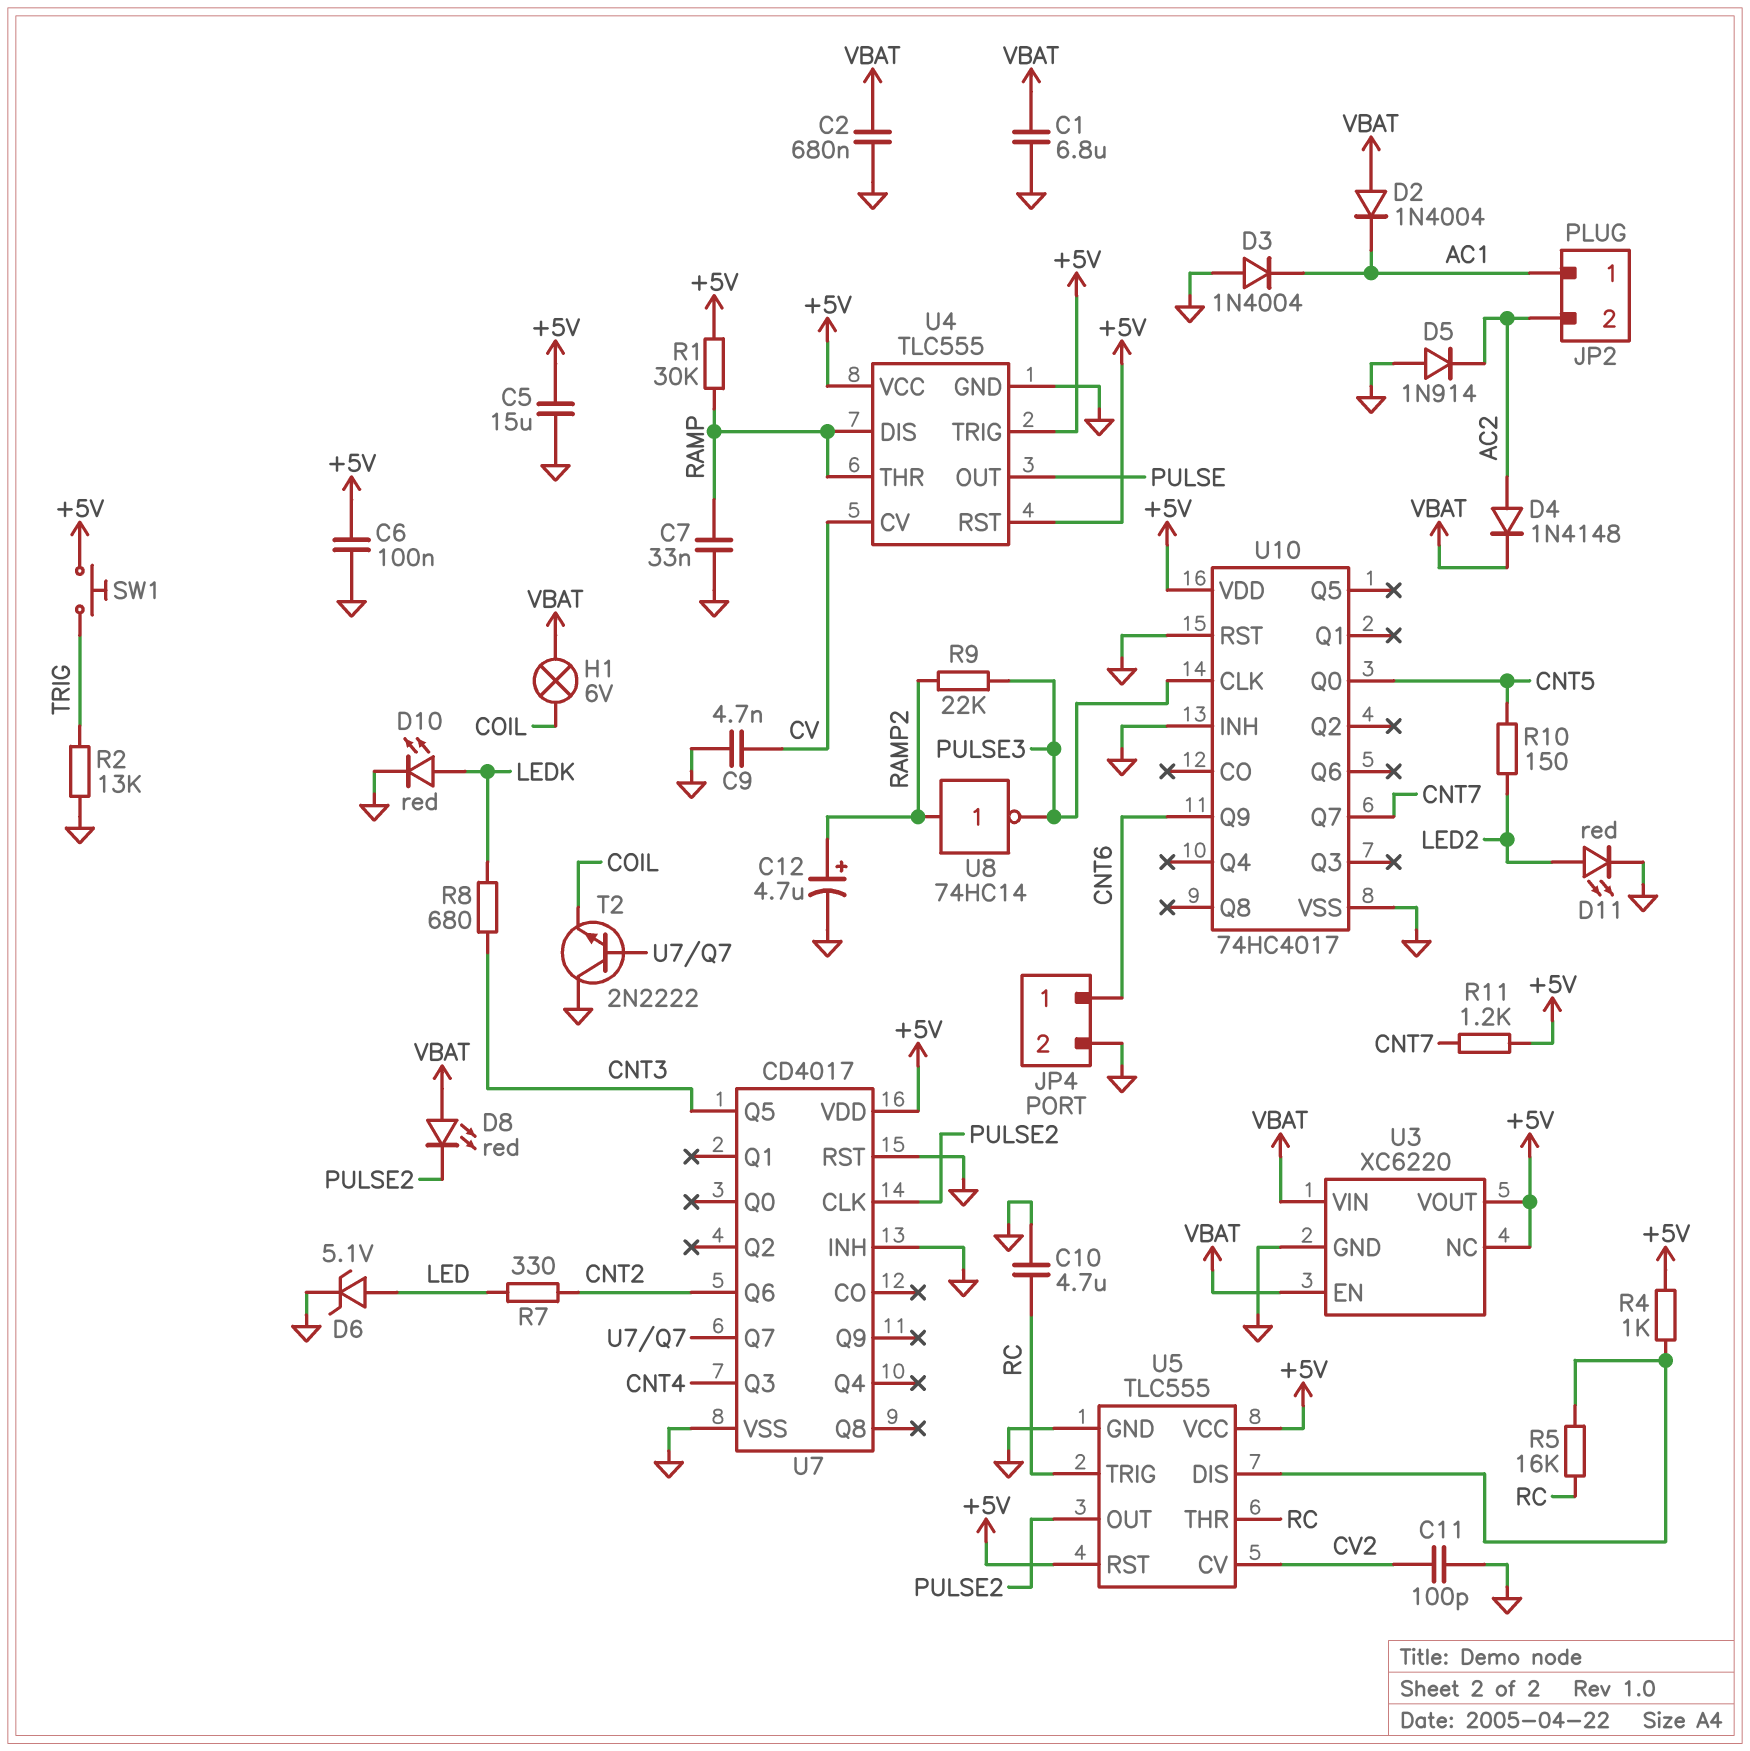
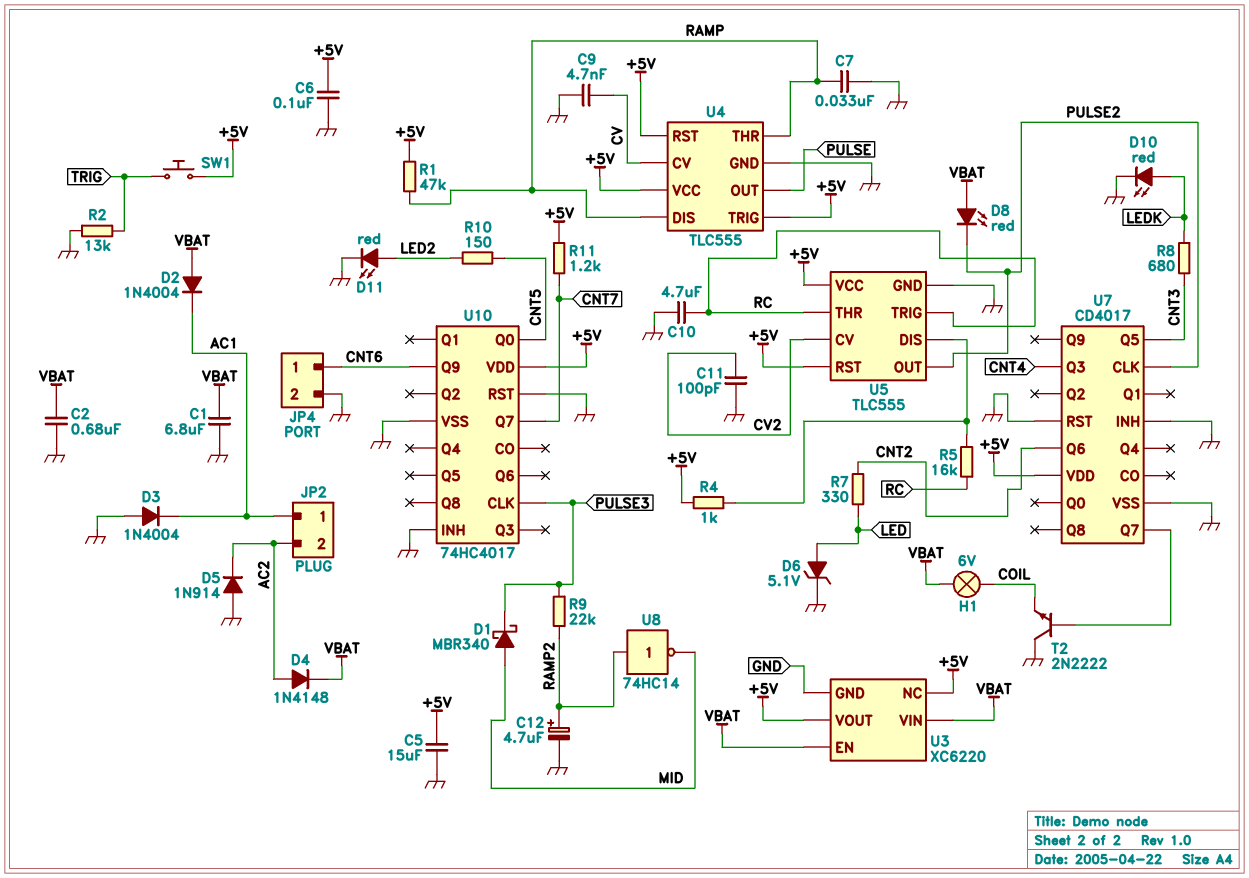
D1: none -> schottky MBR340 (A MID, K PULSE3)
R1: 30k (+5V, RAMP) -> 47k (+5V, RAMP)
U8: NOT 74HC14 (in RAMP2, out PULSE3) -> NOT 74HC14 (in RAMP2, out MID)

